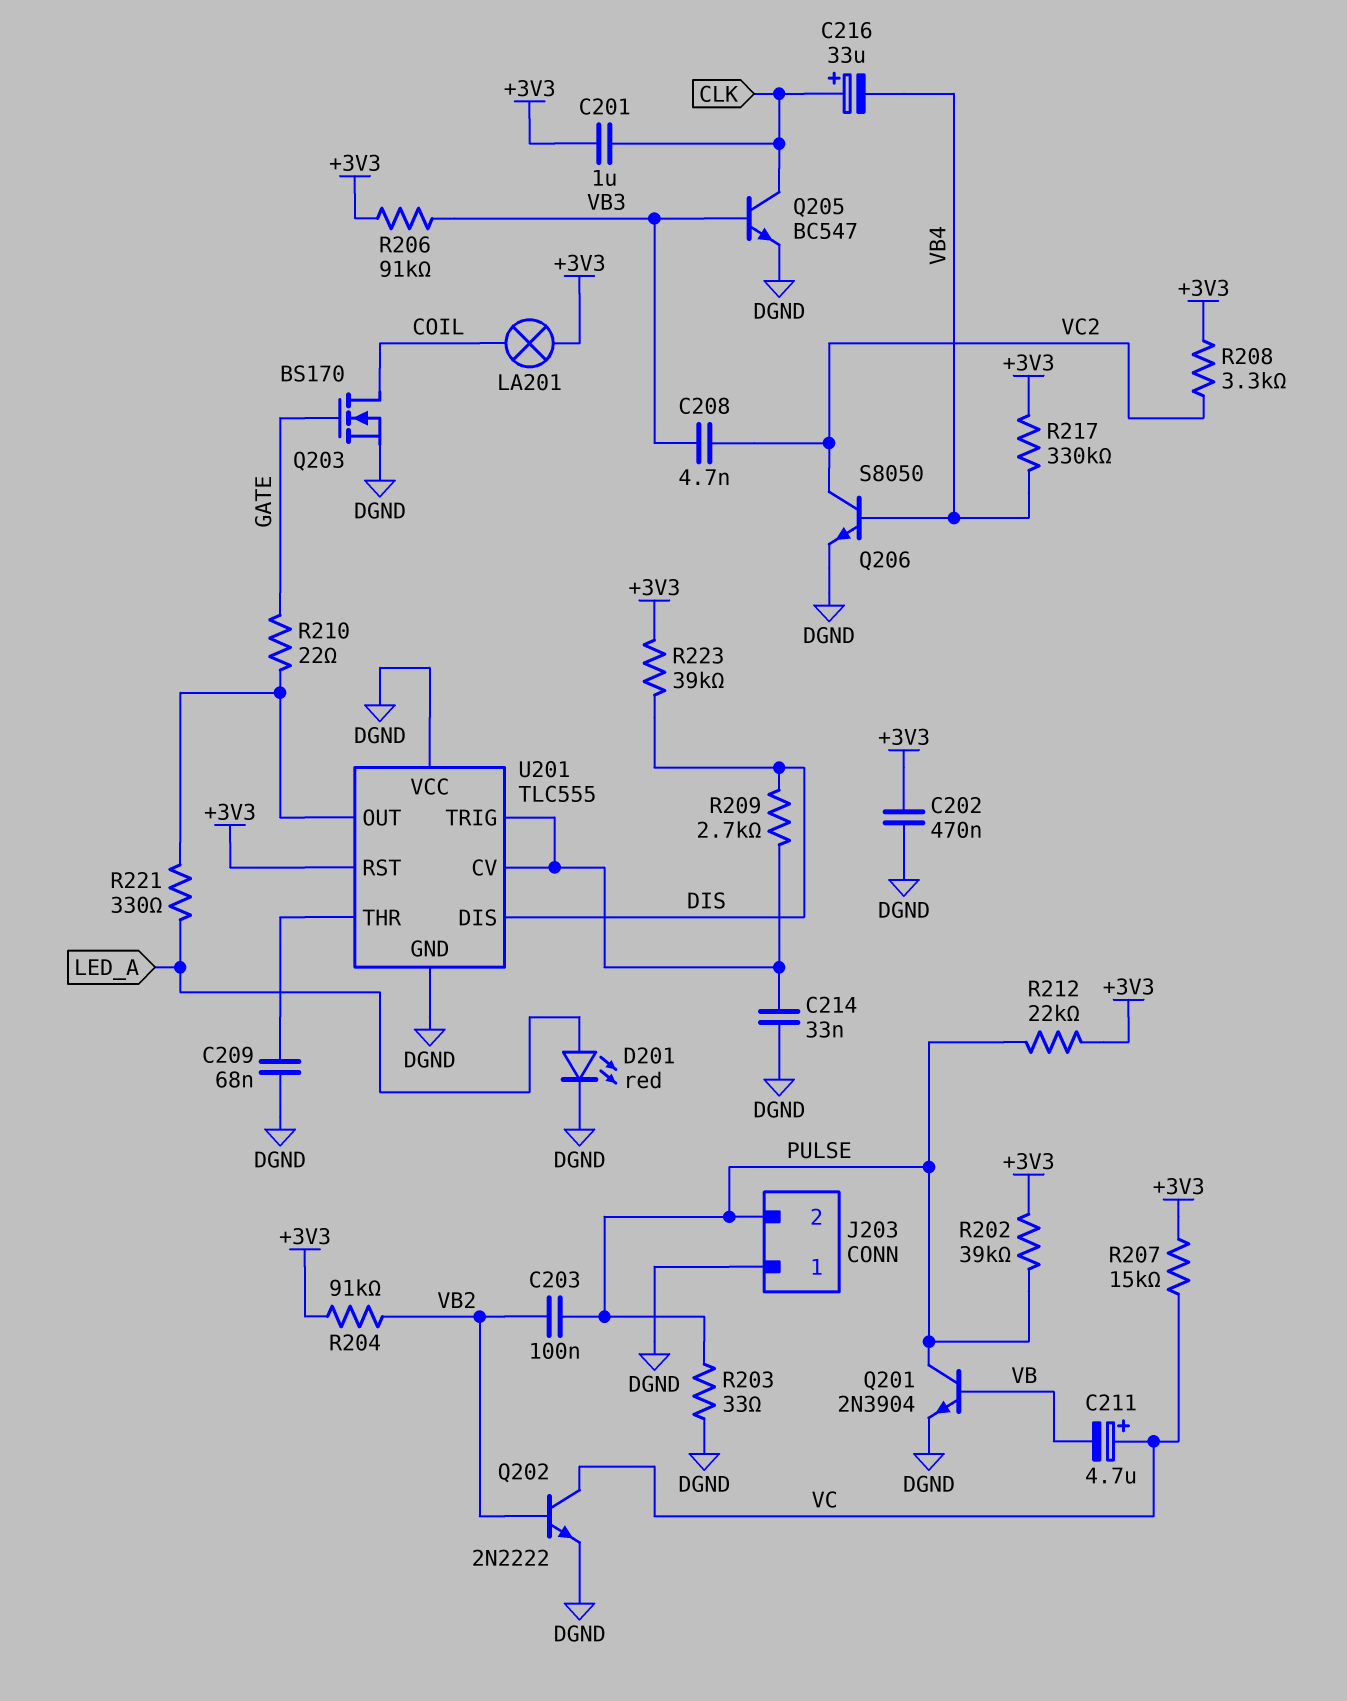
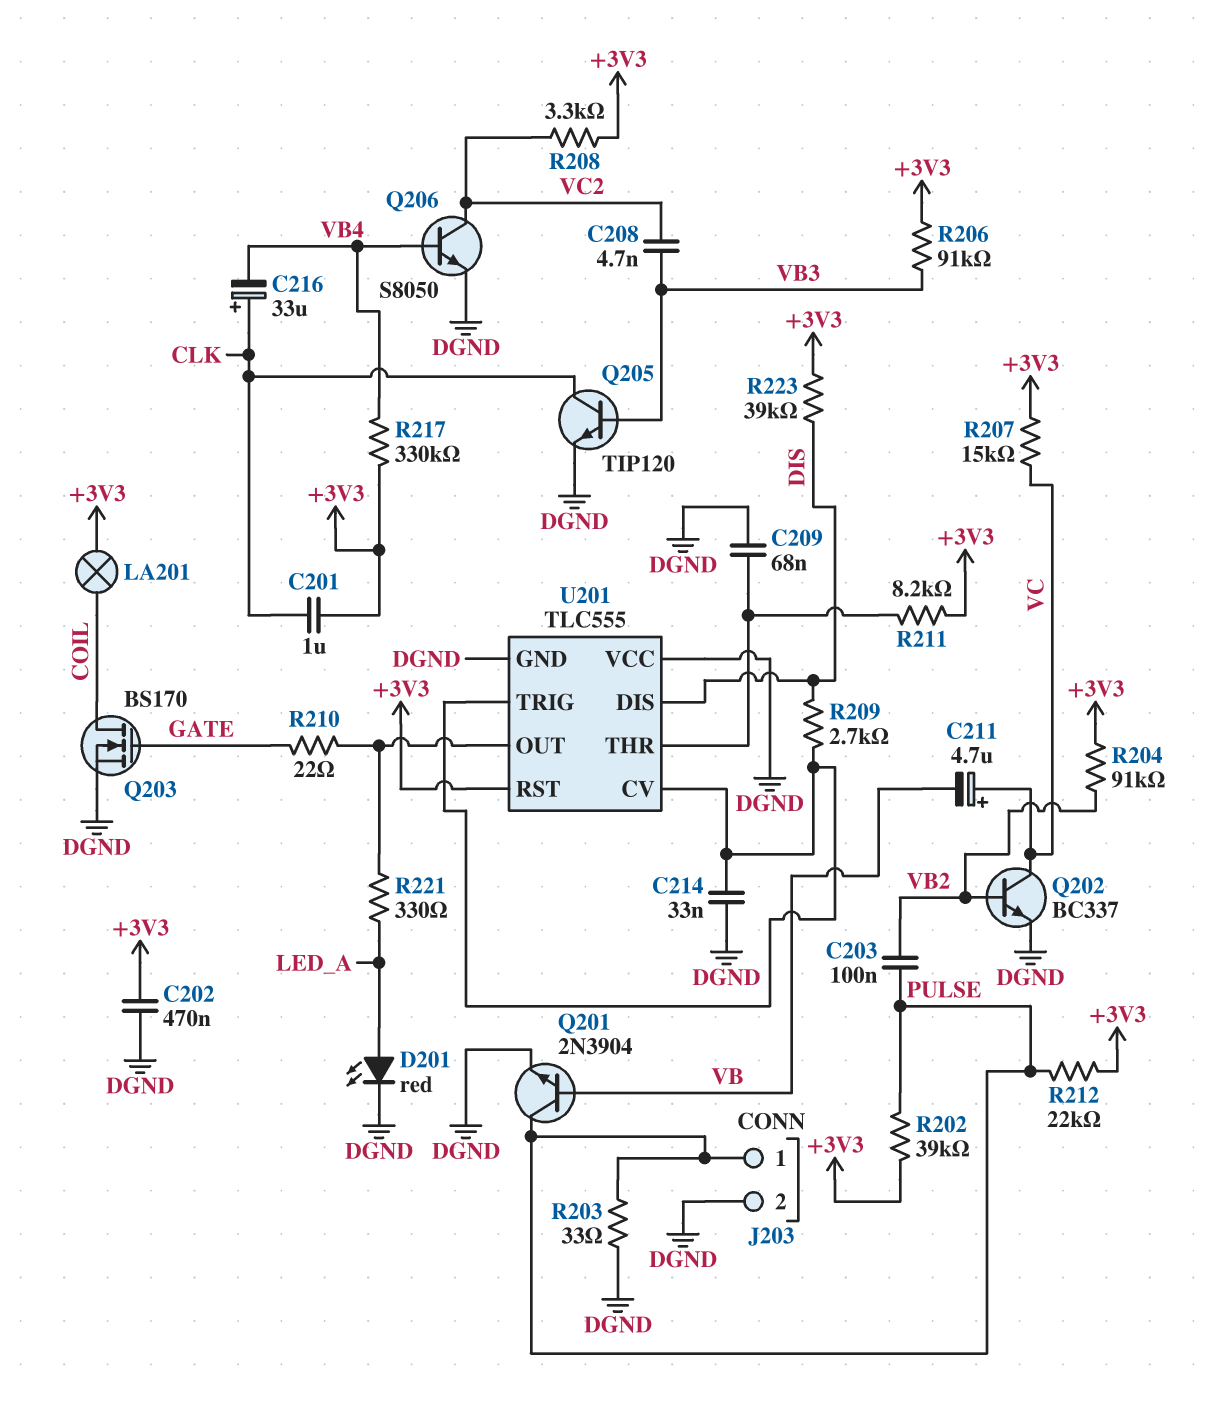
J203 pin 1: DGND -> PULSE
J203 pin 2: PULSE -> DGND
Q202: NPN 2N2222 (B VB2, C VC, E DGND) -> NPN BC337 (B VB2, C VC, E DGND)
Q205: NPN BC547 (B VB3, C CLK, E DGND) -> NPN TIP120 (B VB3, C CLK, E DGND)
R211: none -> 8.2k (+3V3, U201/THR)

